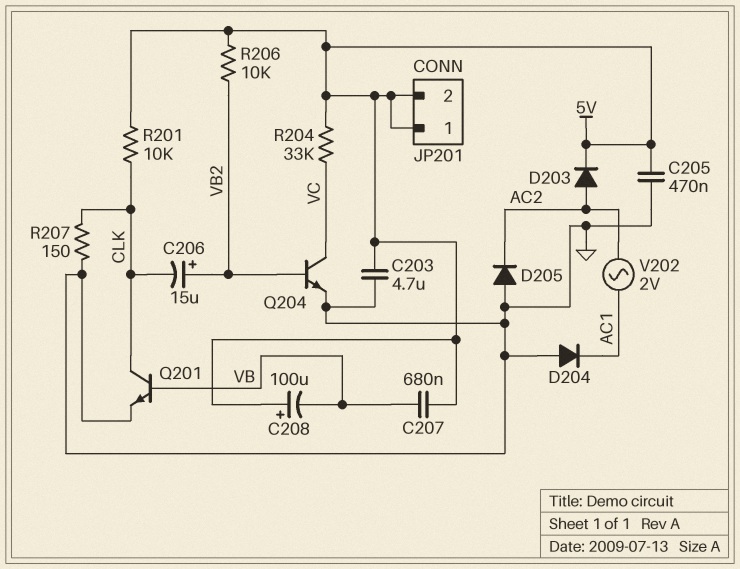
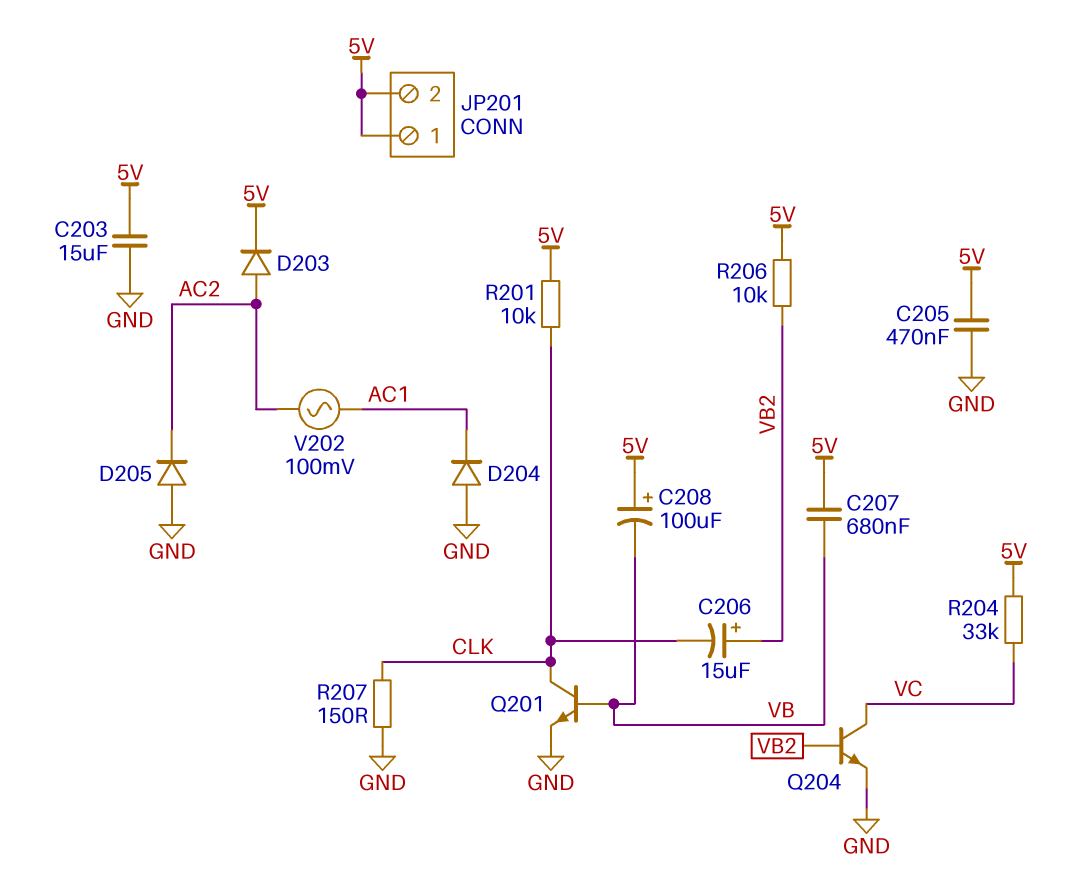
C203: 4.7uF (5V, GND) -> 15uF (5V, GND)
V202: AC 2V (AC1, AC2) -> AC 100mV (AC1, AC2)

